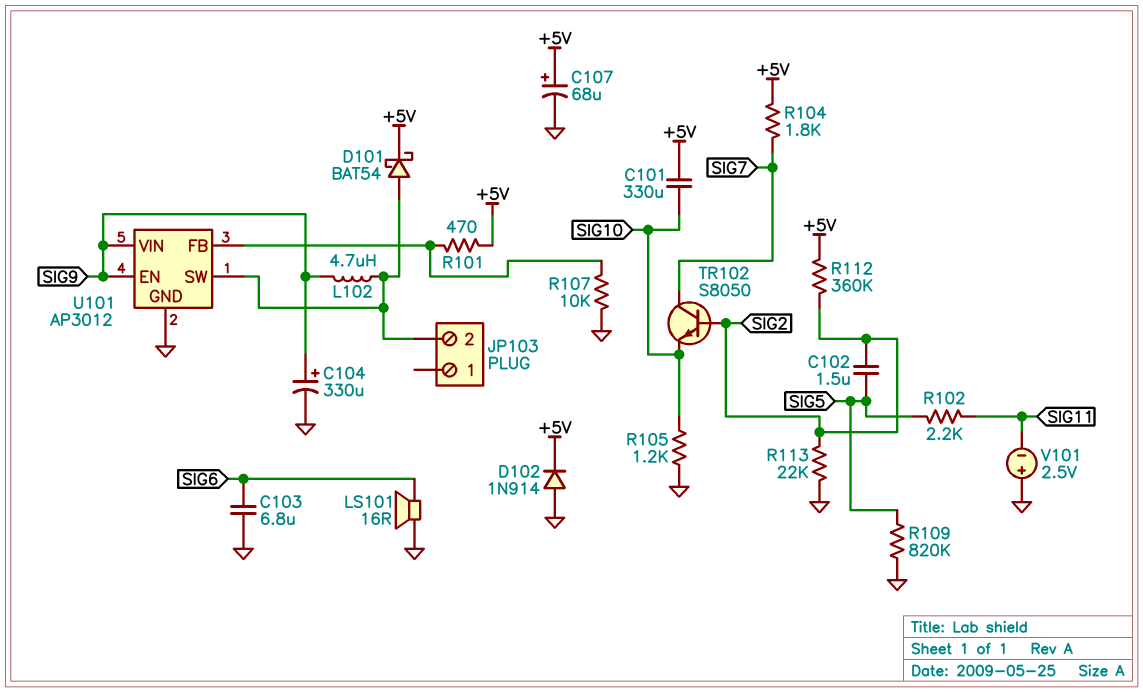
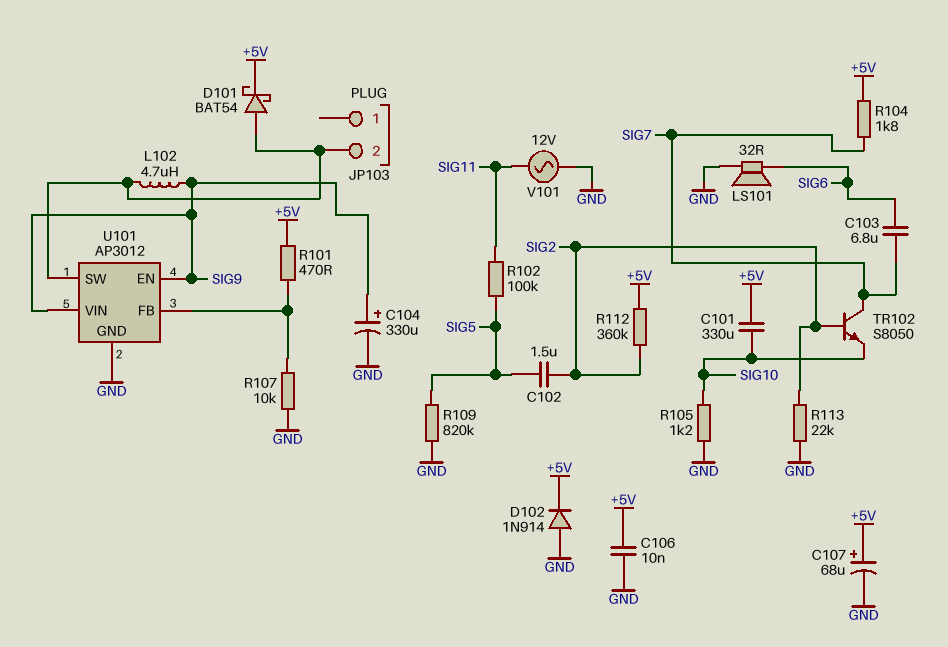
C103: 6.8uF (GND, SIG6) -> 6.8uF (SIG6, SIG7)
C106: none -> 10nF (+5V, GND)
LS101: speaker 16R (GND, SIG6) -> speaker 32R (GND, SIG6)
R102: 2.2k (SIG5, SIG11) -> 100k (SIG5, SIG11)
V101: 2.5V (plus GND, minus SIG11) -> AC 12V (GND, SIG11)

